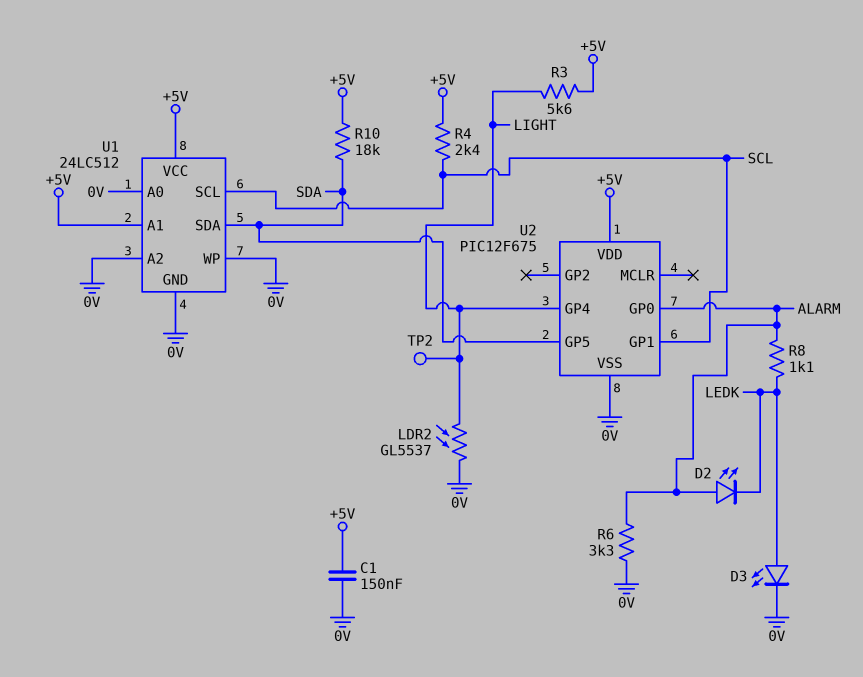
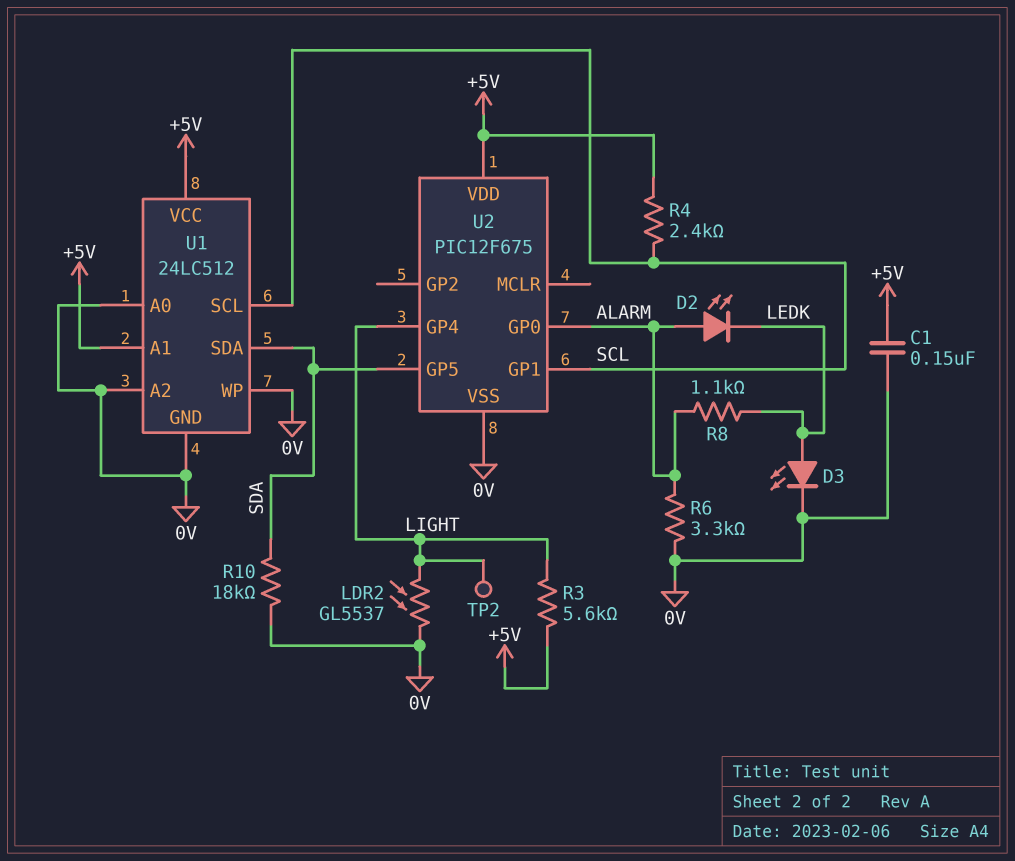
R10: 18k (+5V, SDA) -> 18k (0V, SDA)

